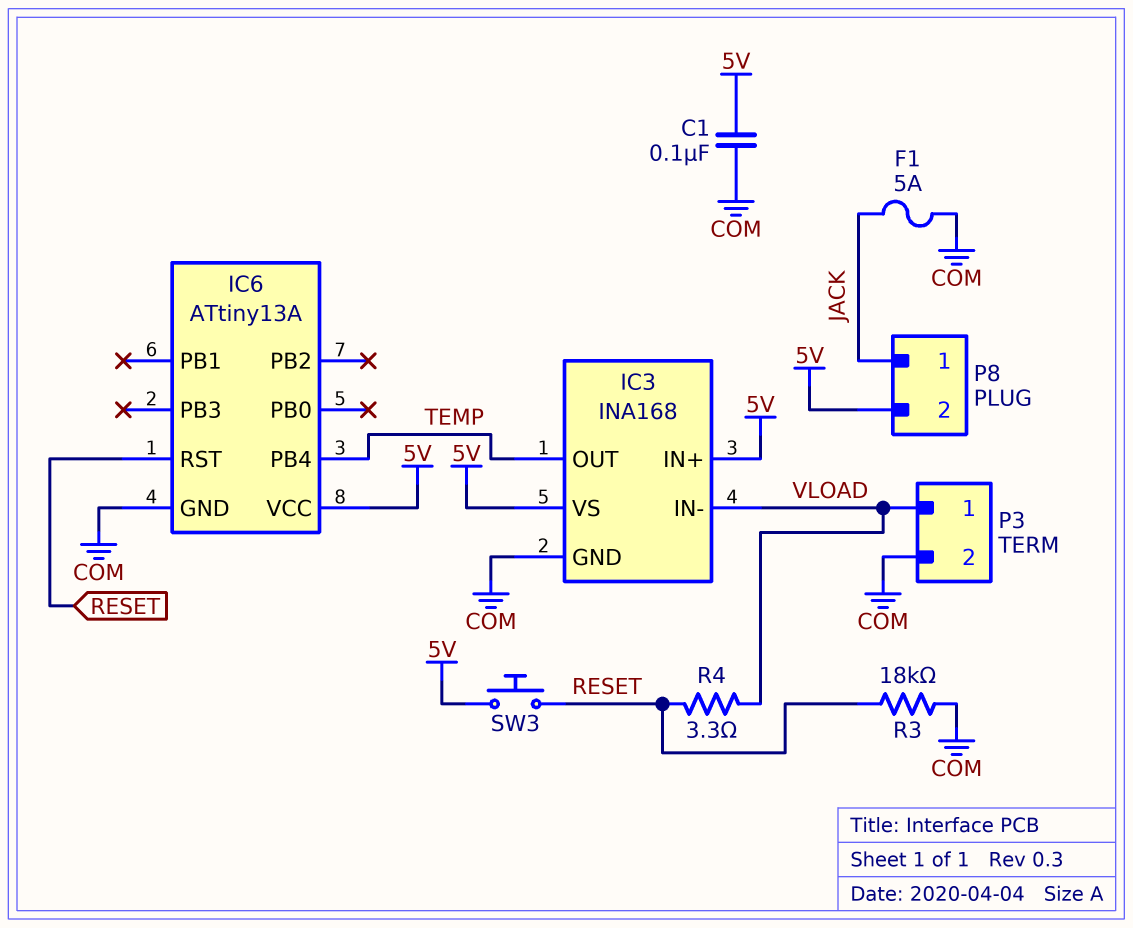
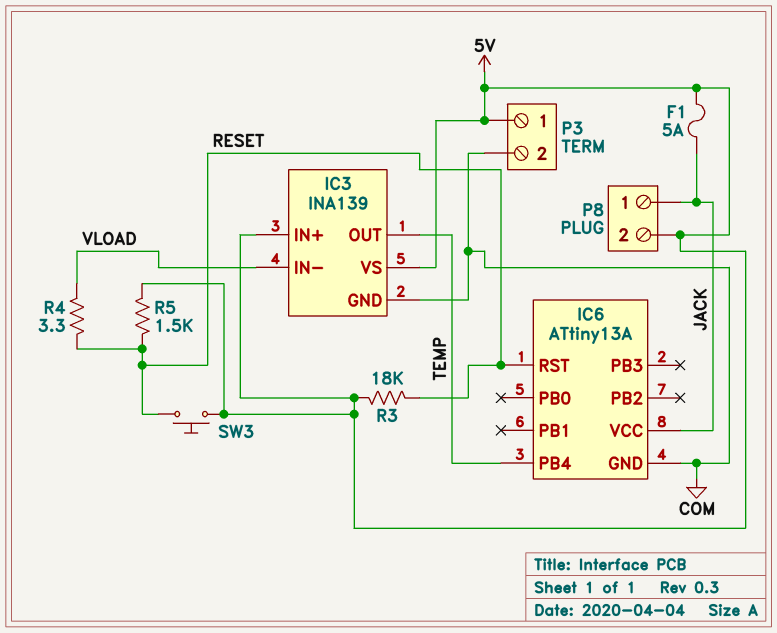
C1: 100nF (5V, COM) -> none
F1: 5A (COM, JACK) -> 5A (5V, JACK)
IC3: INA168 -> INA139
IC6 pin VCC: 5V -> JACK
P3 pin 1: VLOAD -> 5V
R3: 18k (COM, RESET) -> 18k (5V, RESET)
R5: none -> 1.5k (5V, RESET)

